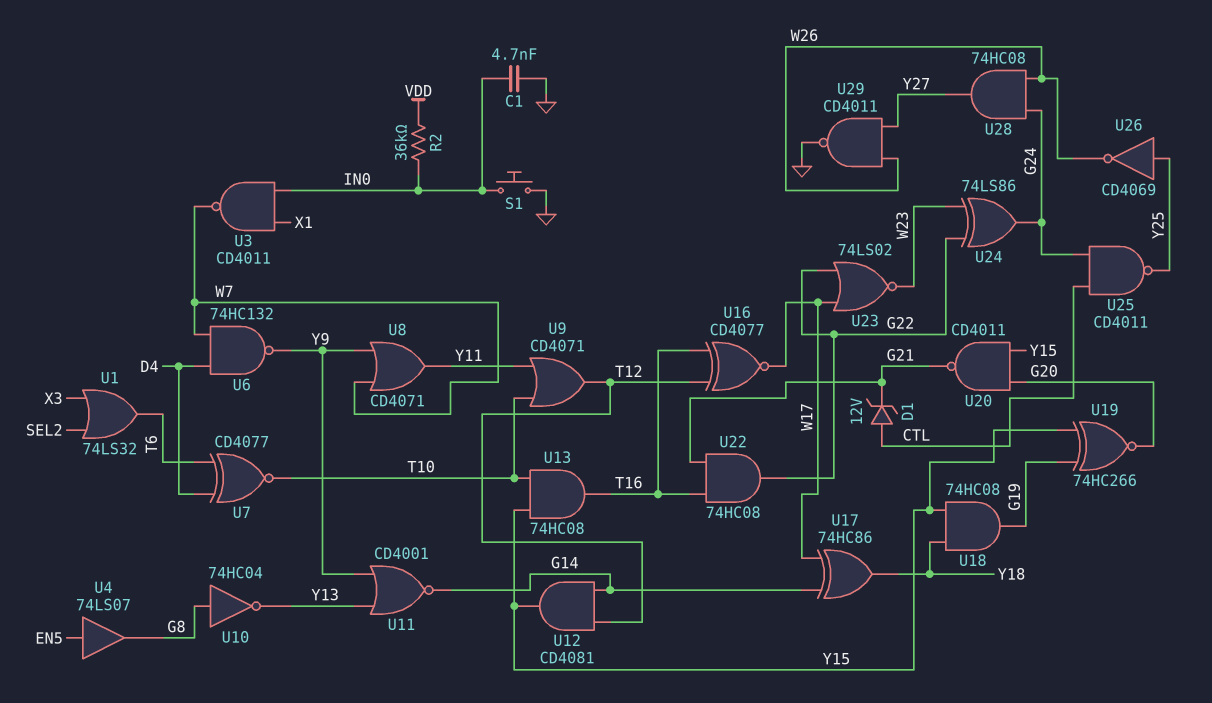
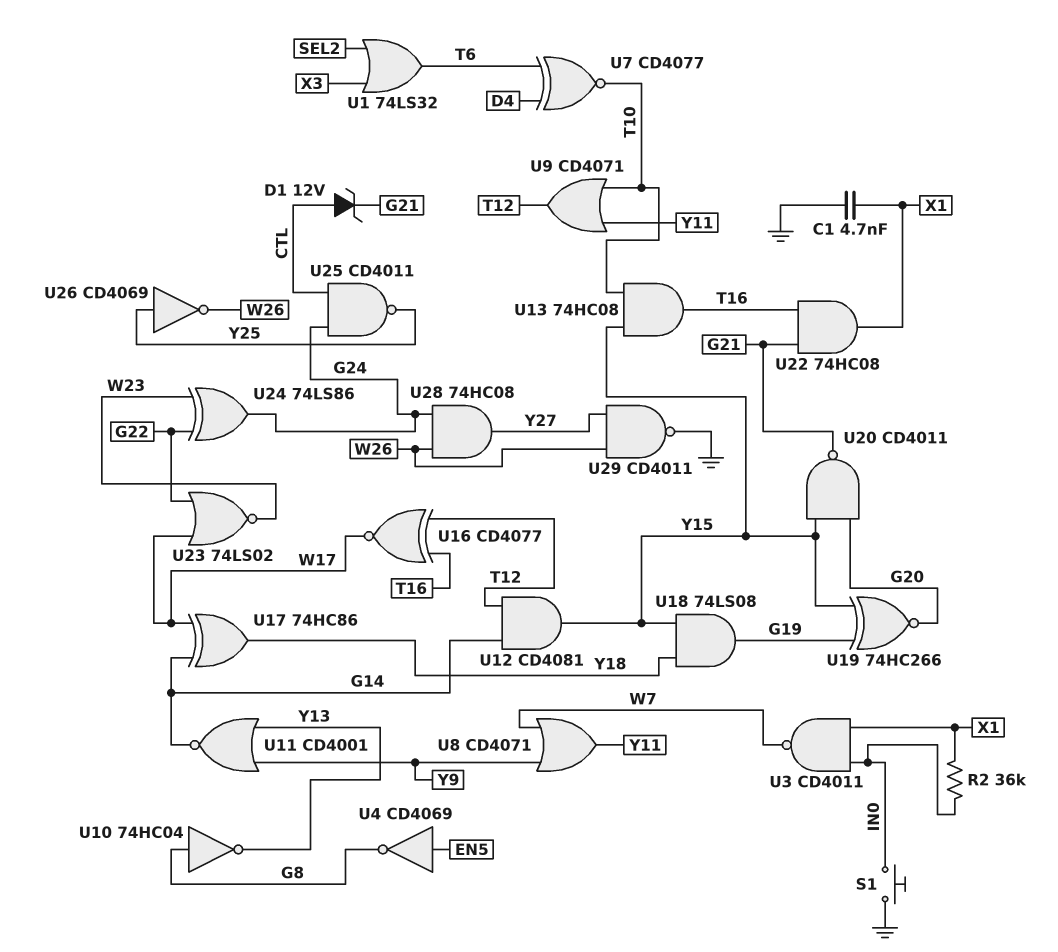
C1: 4.7nF (GND, IN0) -> 4.7nF (GND, X1)
R2: 36k (IN0, VDD) -> 36k (IN0, X1)
U4: buffer 74LS07 (in EN5, out G8) -> NOT CD4069 (in EN5, out G8)
U6: NAND 74HC132 (in D4, in W7, out Y9) -> none
U18: AND 74HC08 (in Y15, in Y18, out G19) -> AND 74LS08 (in Y15, in Y18, out G19)
U22: AND 74HC08 (in G21, in T16, out G22) -> AND 74HC08 (in G21, in T16, out X1)

